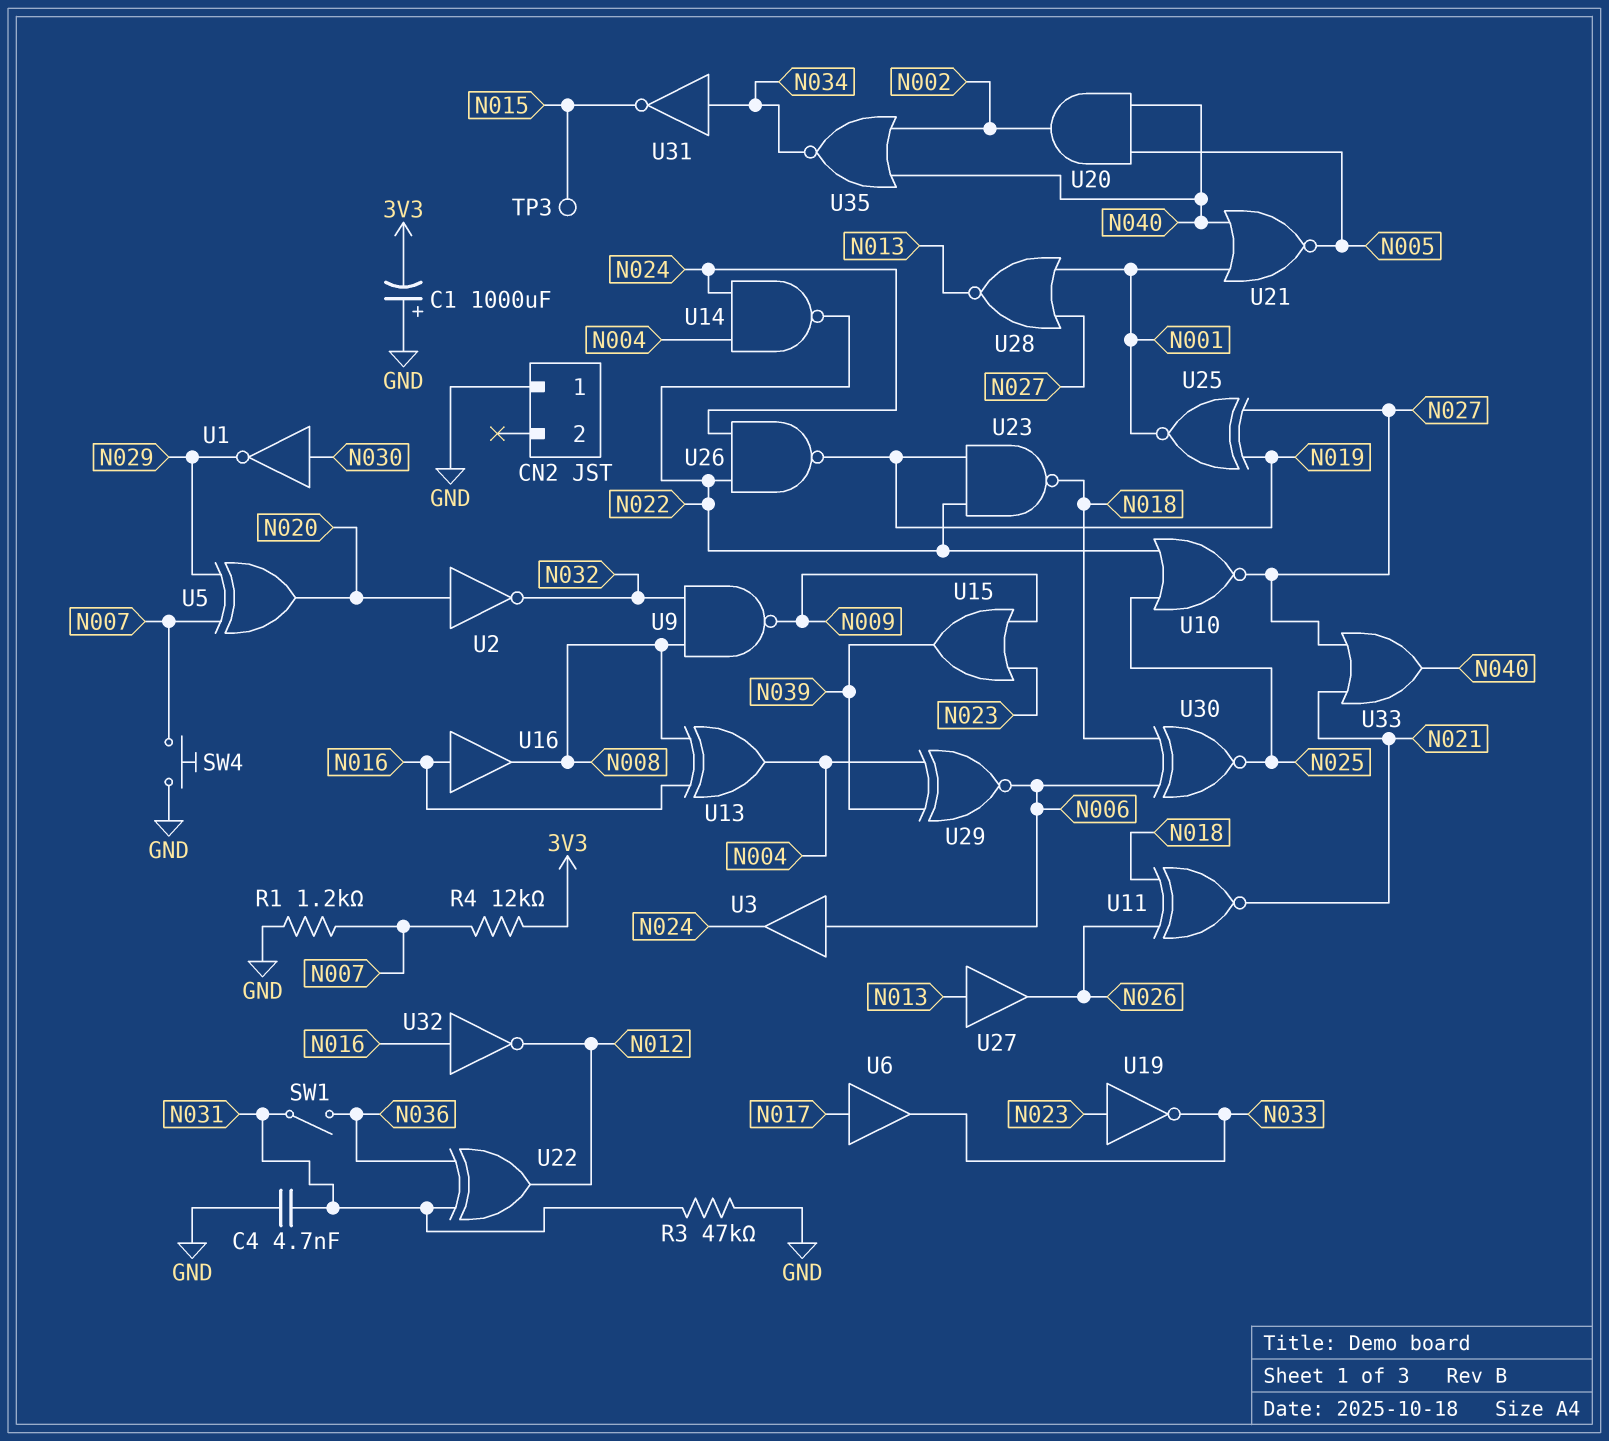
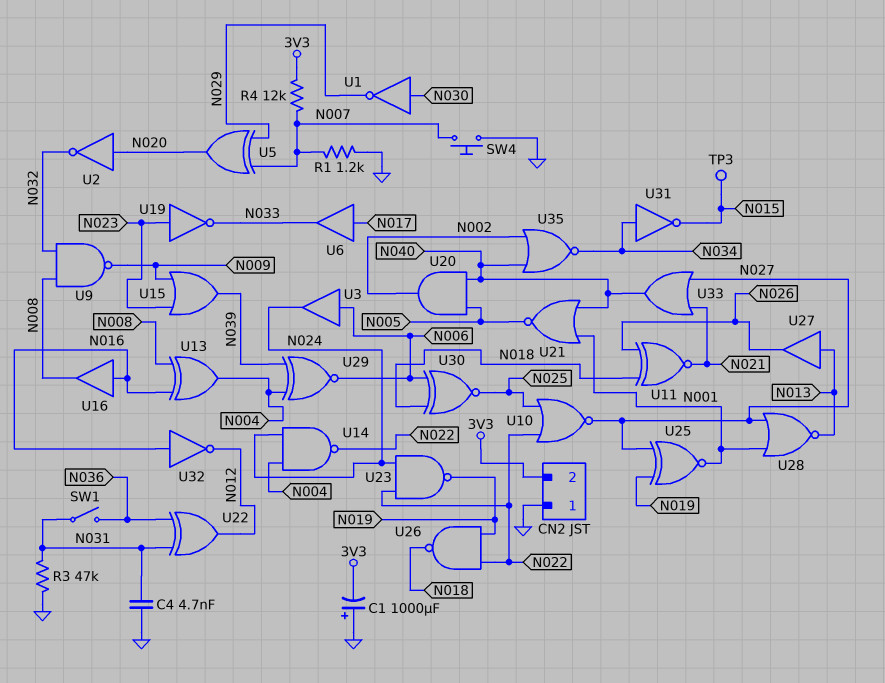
CN2 pin 2: none -> 3V3
U23: NAND (in N019, in N022, out N018) -> NAND (in N022, in N024, out N019)
U26: NAND (in N022, in N024, out N019) -> NAND (in N019, in N022, out N018)

